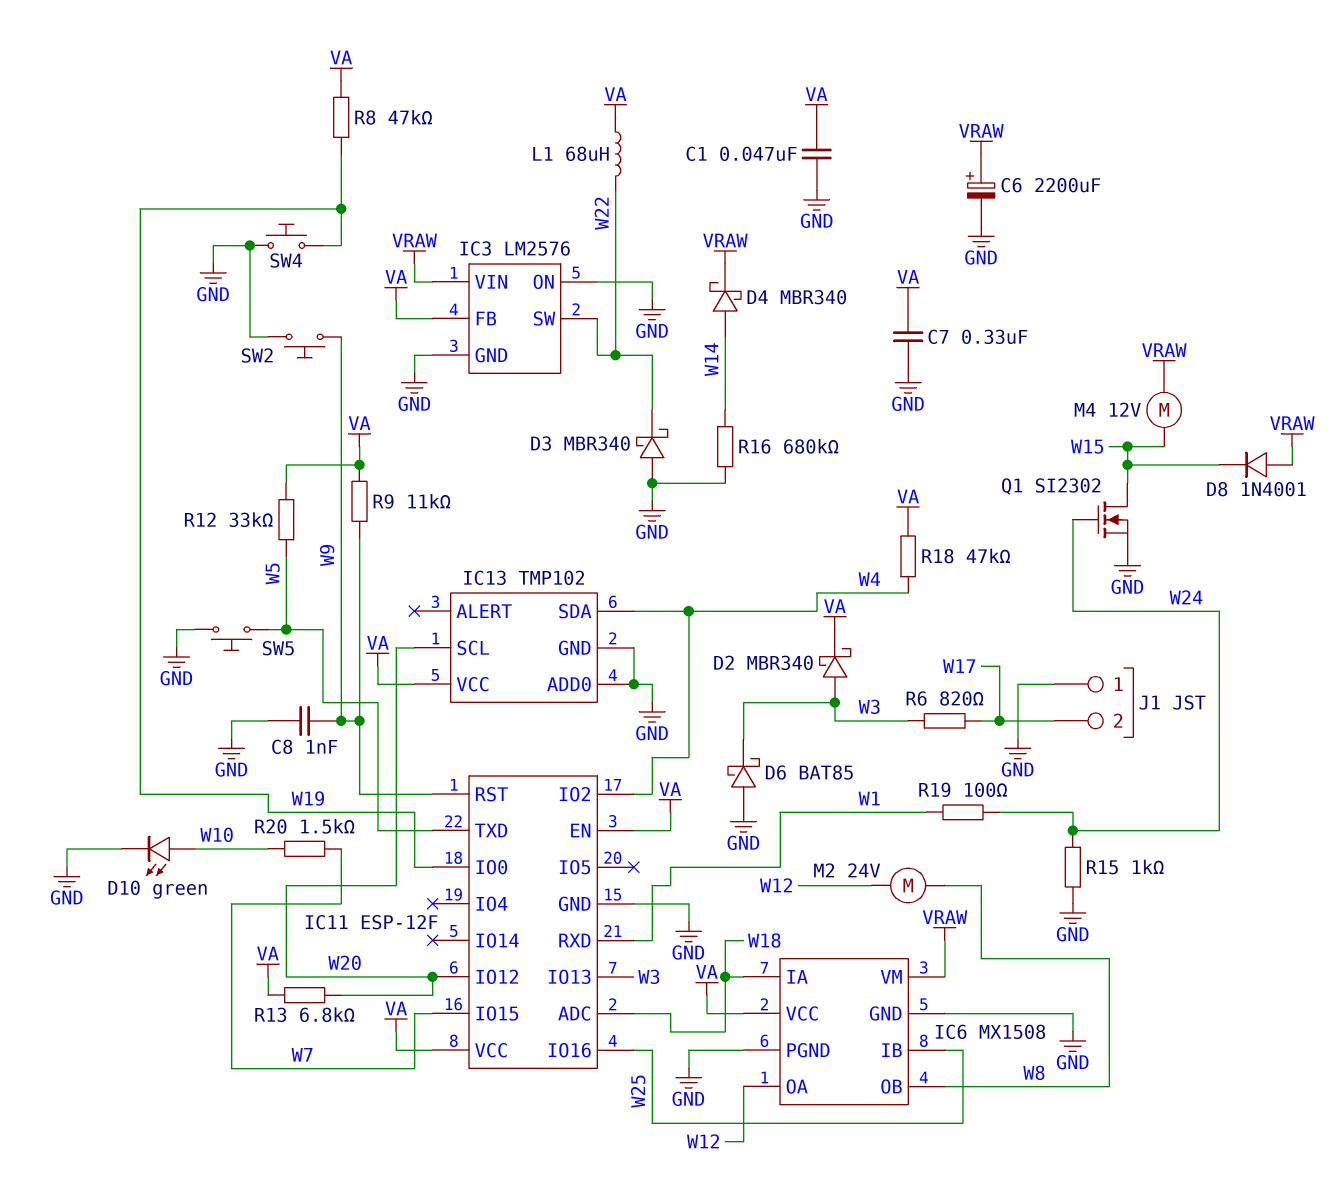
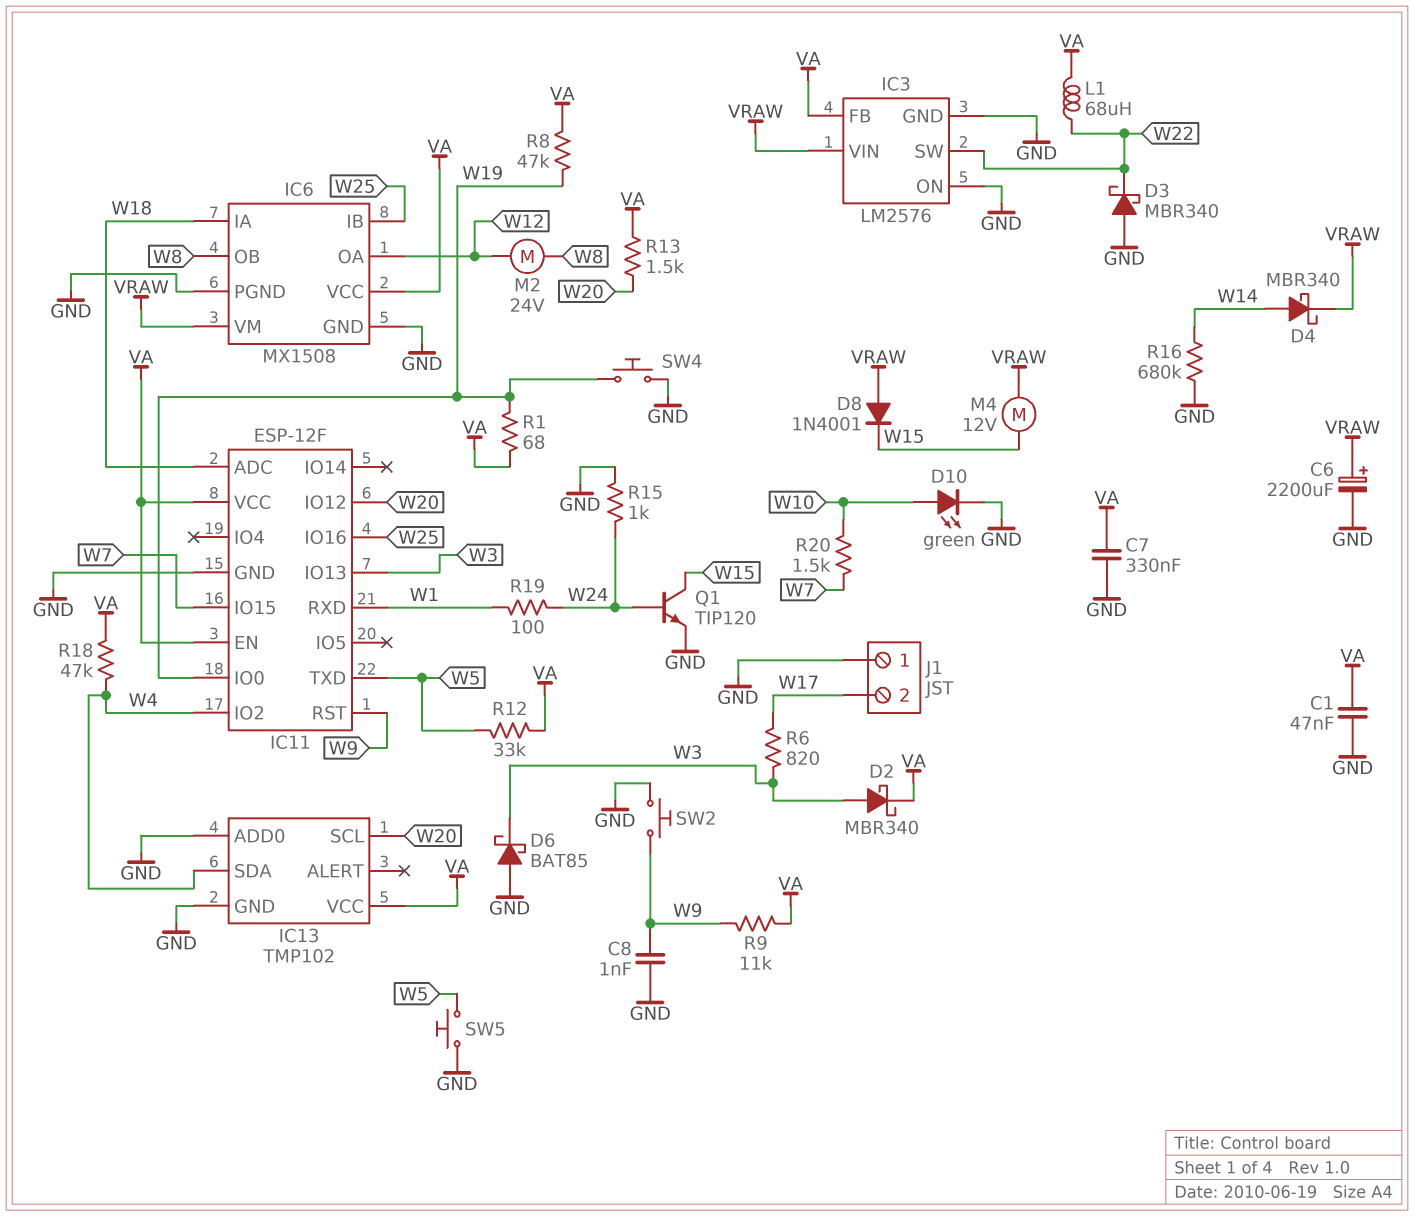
Q1: NMOS SI2302 (G W24, D W15, S GND) -> NPN TIP120 (B W24, C W15, E GND)
R1: none -> 68 (VA, W19)
R13: 6.8k (VA, W20) -> 1.5k (VA, W20)

